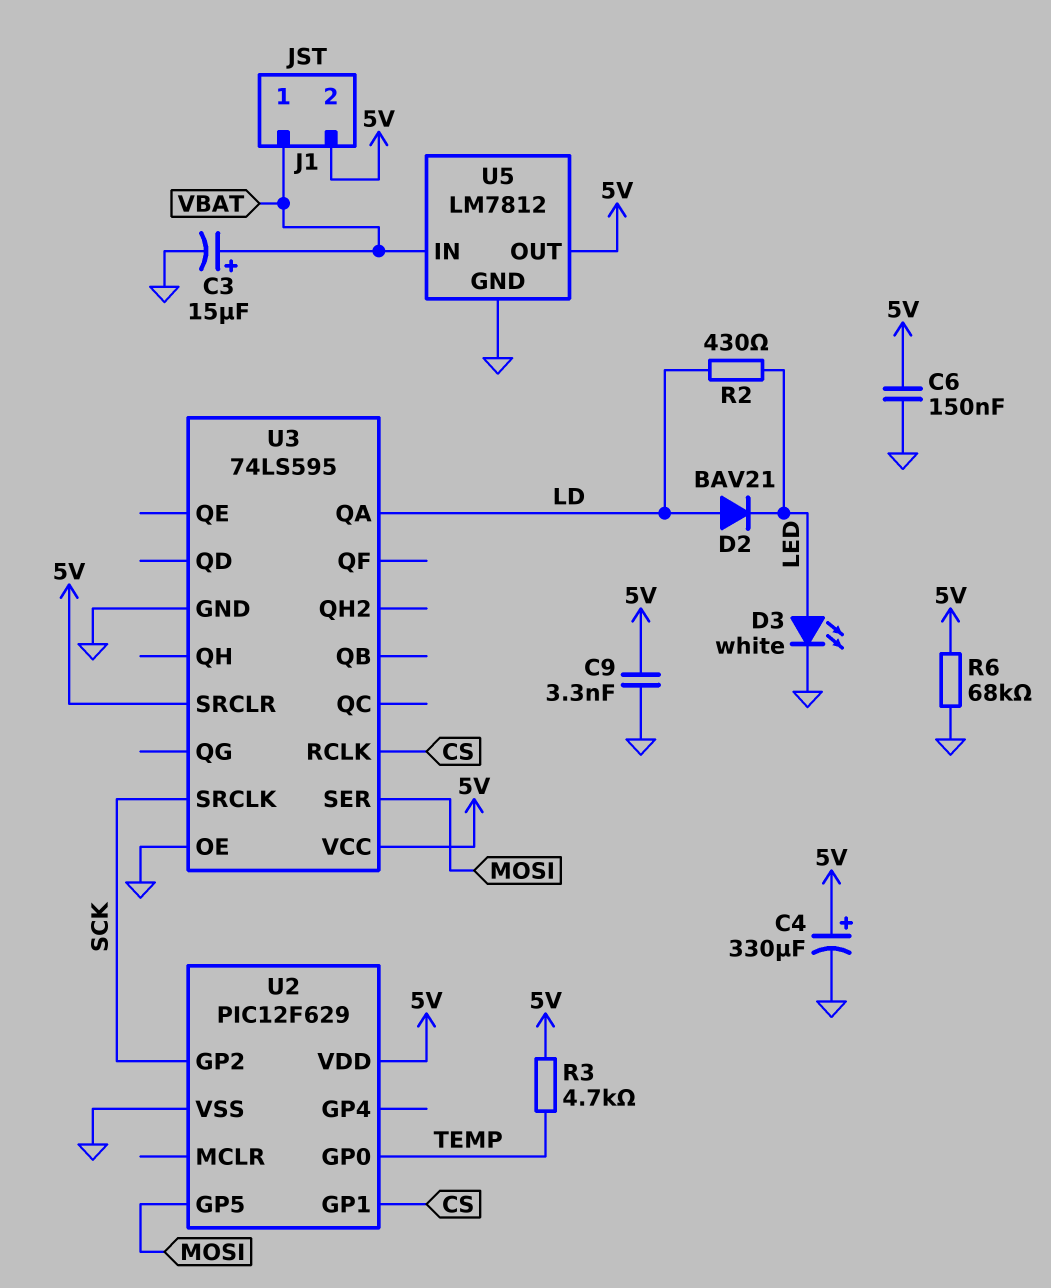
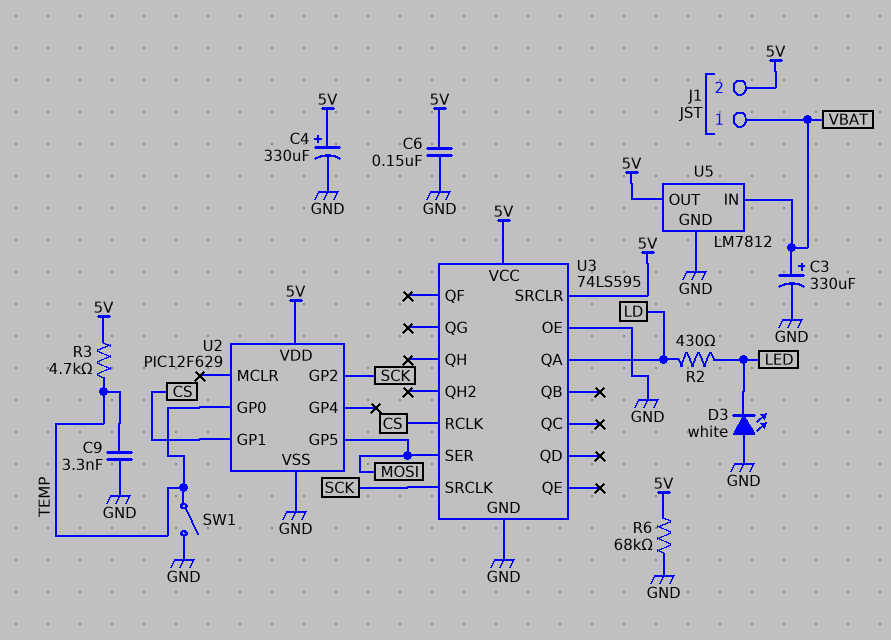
C3: 15uF (plus VBAT, minus GND) -> 330uF (plus VBAT, minus GND)
C9: 3.3nF (5V, GND) -> 3.3nF (GND, TEMP)
D2: diode BAV21 (A LD, K LED) -> none
D3: LED white (A LED, K GND) -> LED white (A GND, K LED)
SW1: none -> switch (GND, TEMP)

